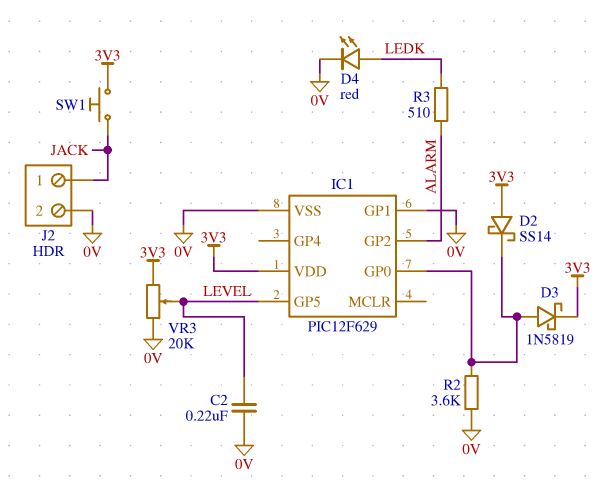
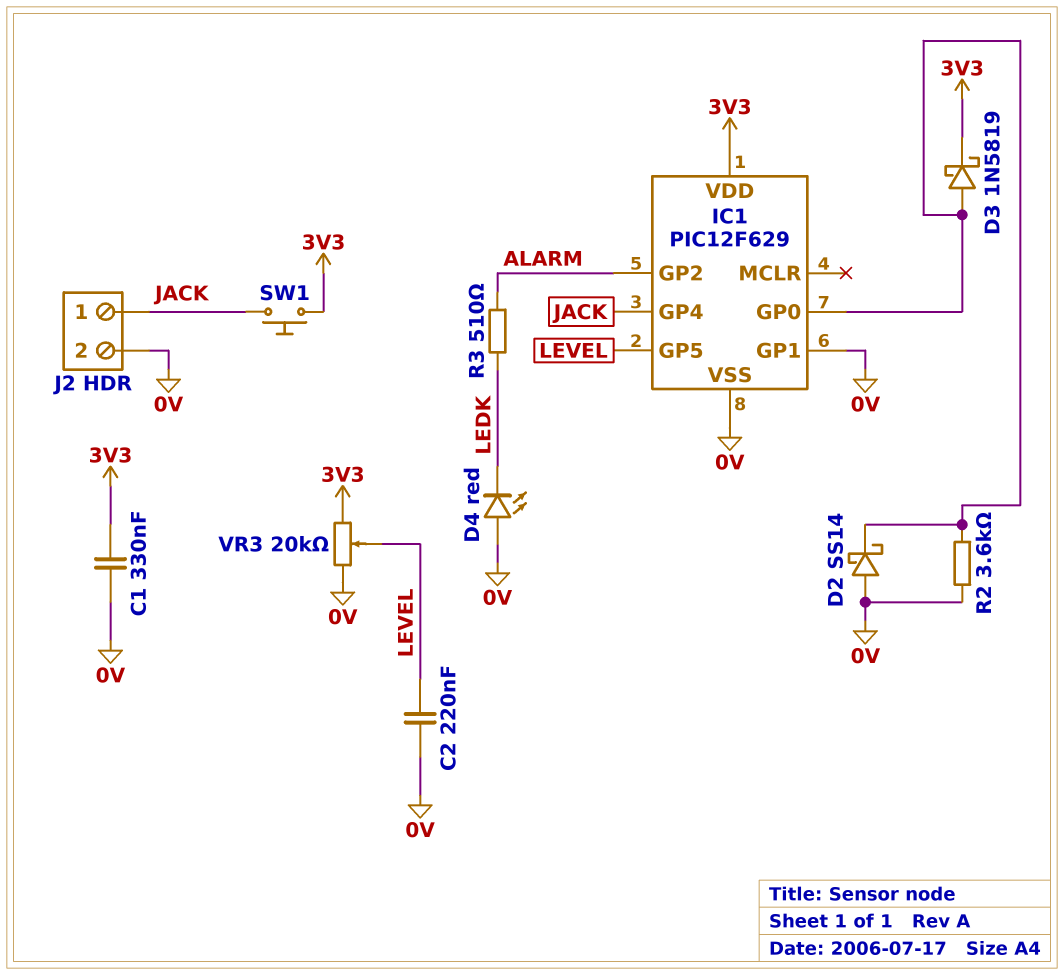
C1: none -> 330nF (0V, 3V3)
D2: schottky SS14 (A 3V3, K IC1/GP0) -> schottky SS14 (A 0V, K IC1/GP0)
D4: LED red (A LEDK, K 0V) -> LED red (A 0V, K LEDK)
IC1 pin GP4: none -> JACK

